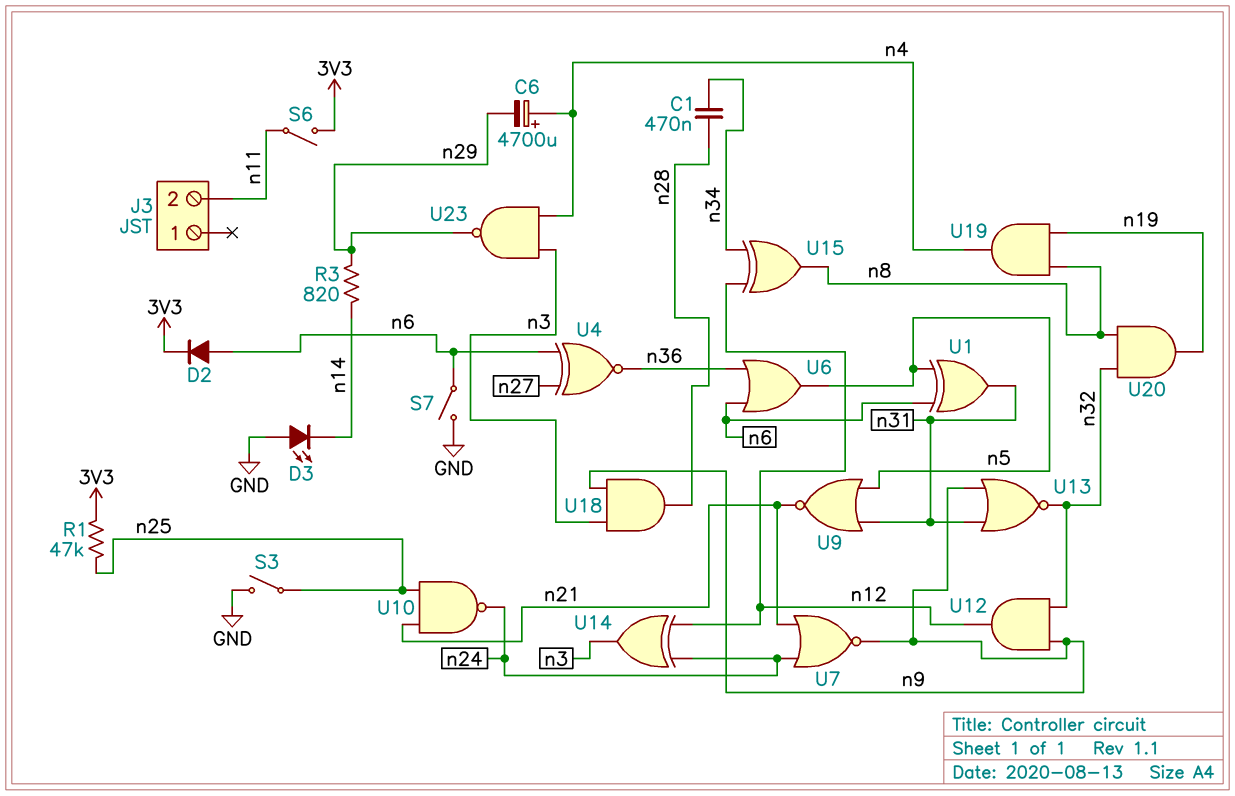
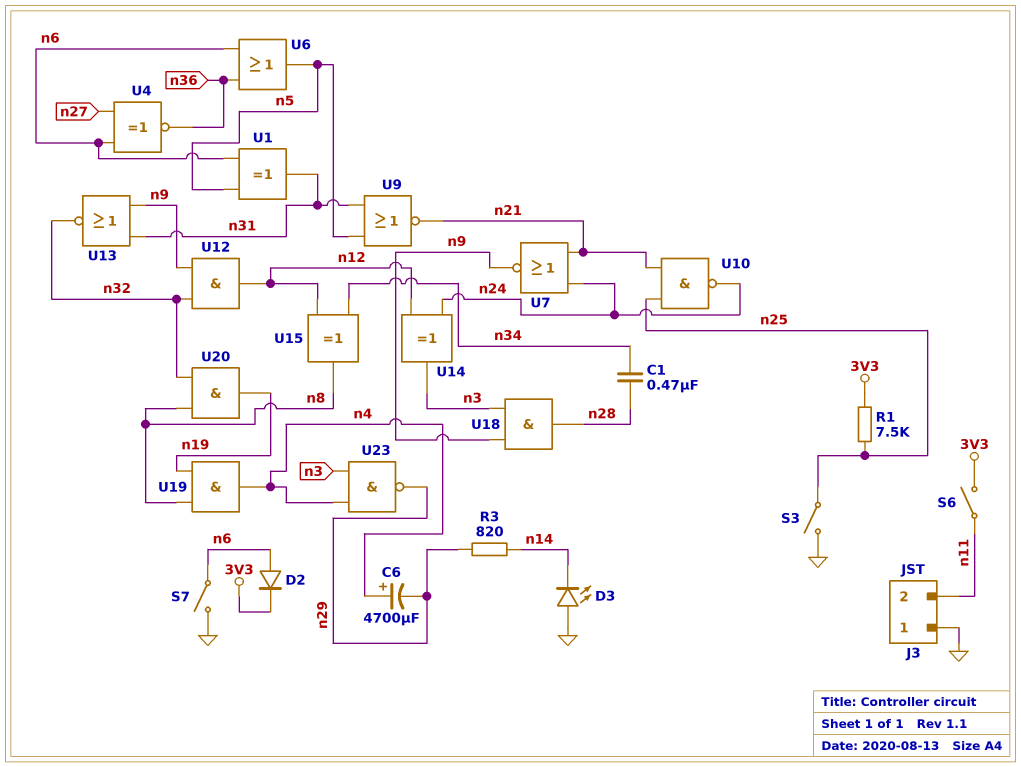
J3 pin 1: none -> GND
R1: 47k (3V3, n25) -> 7.5k (3V3, n25)

